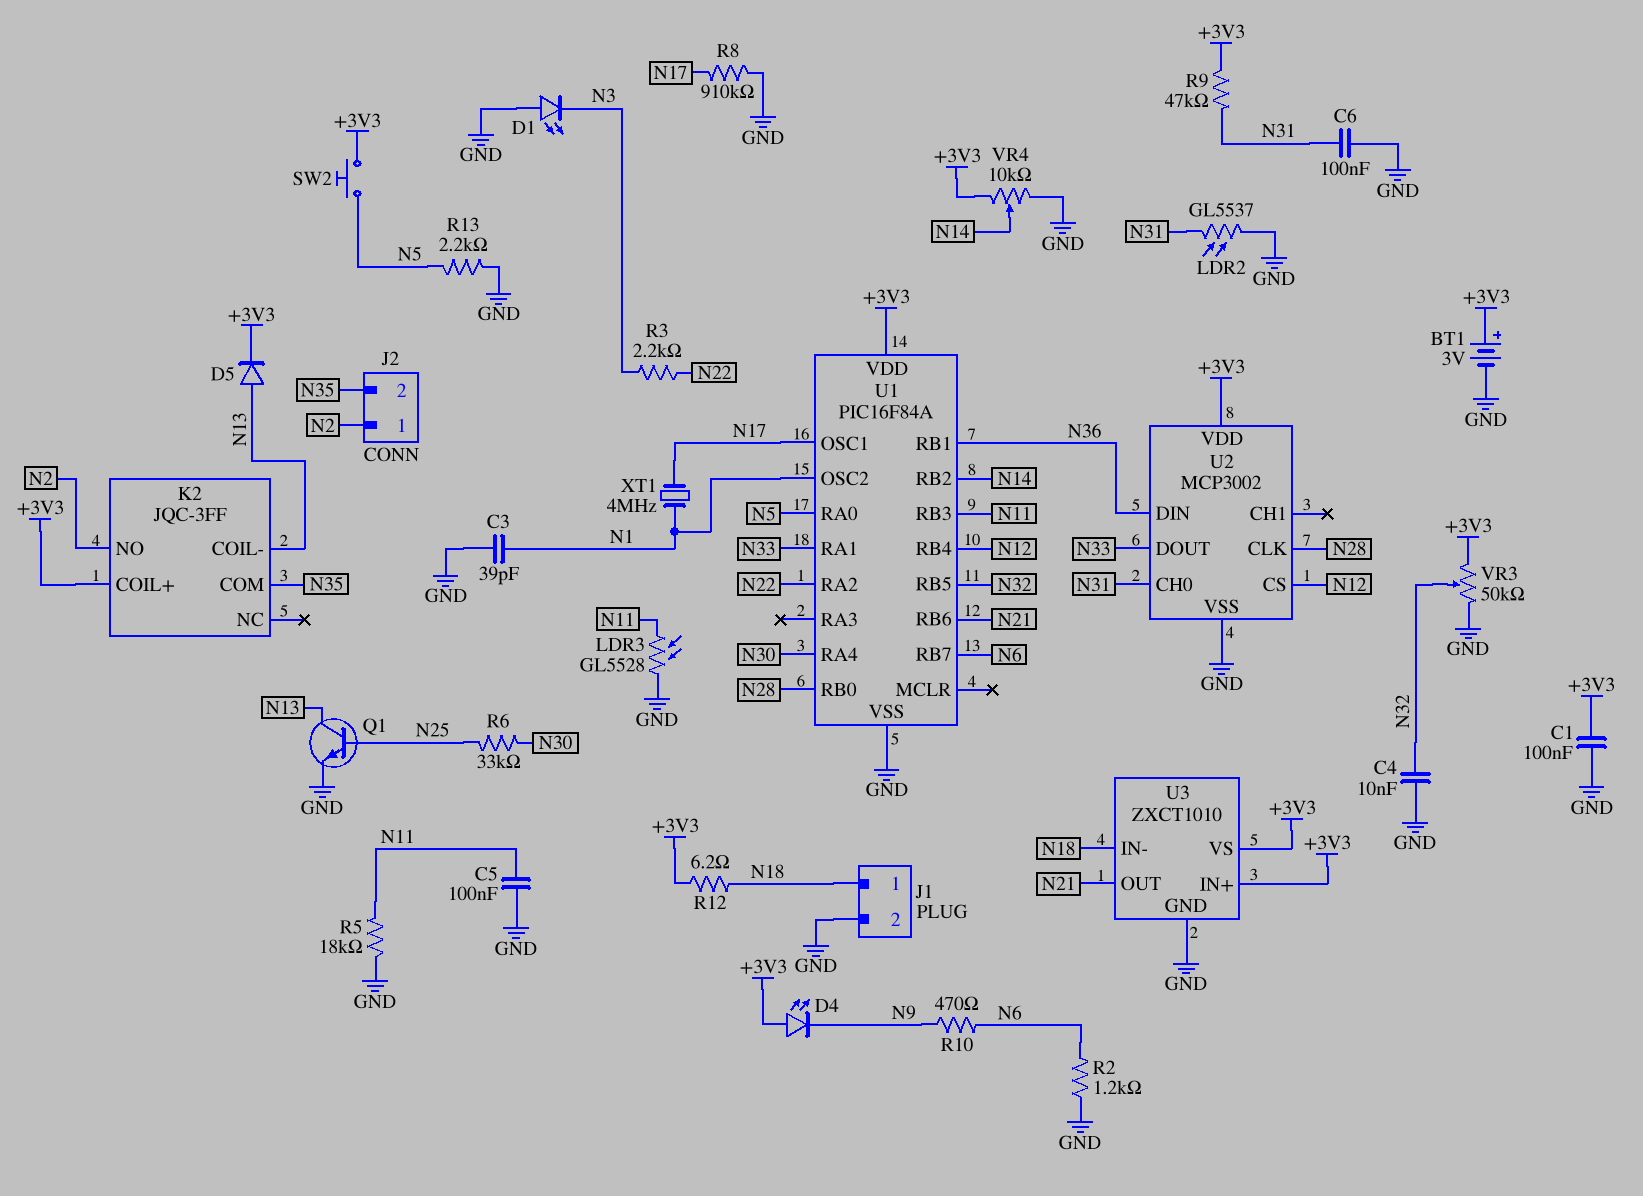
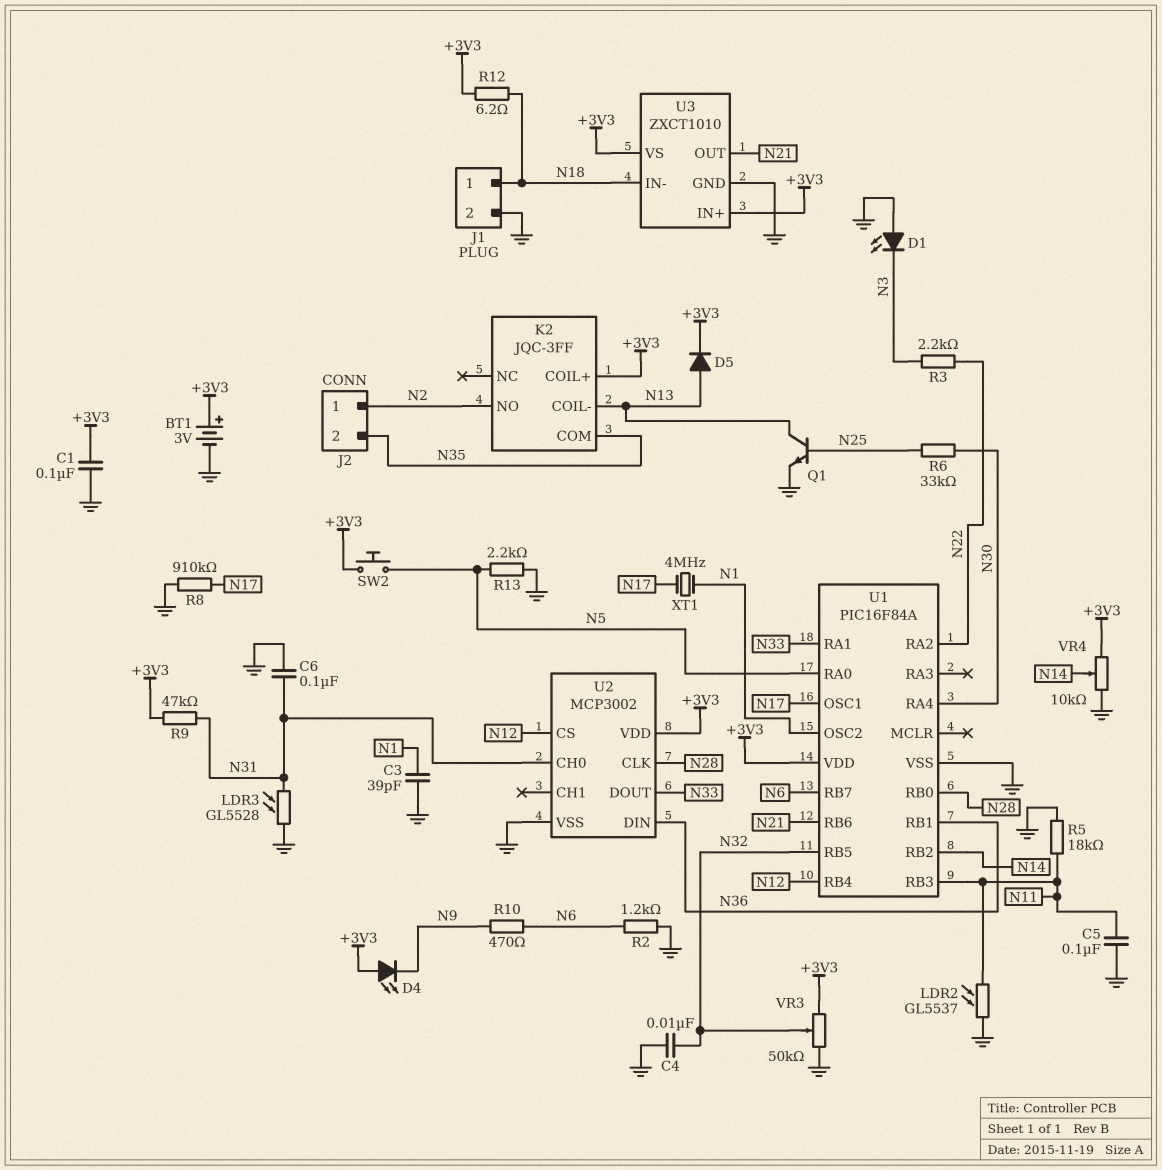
LDR2: GL5537 (GND, N31) -> GL5537 (GND, N11)
LDR3: GL5528 (GND, N11) -> GL5528 (GND, N31)

